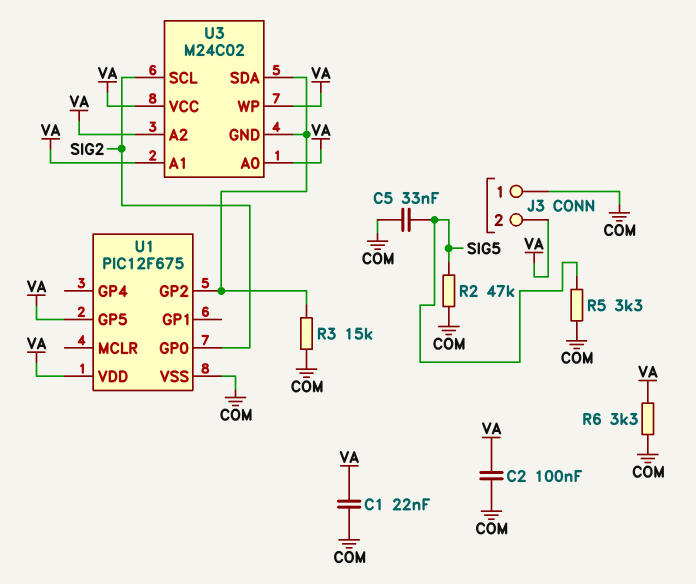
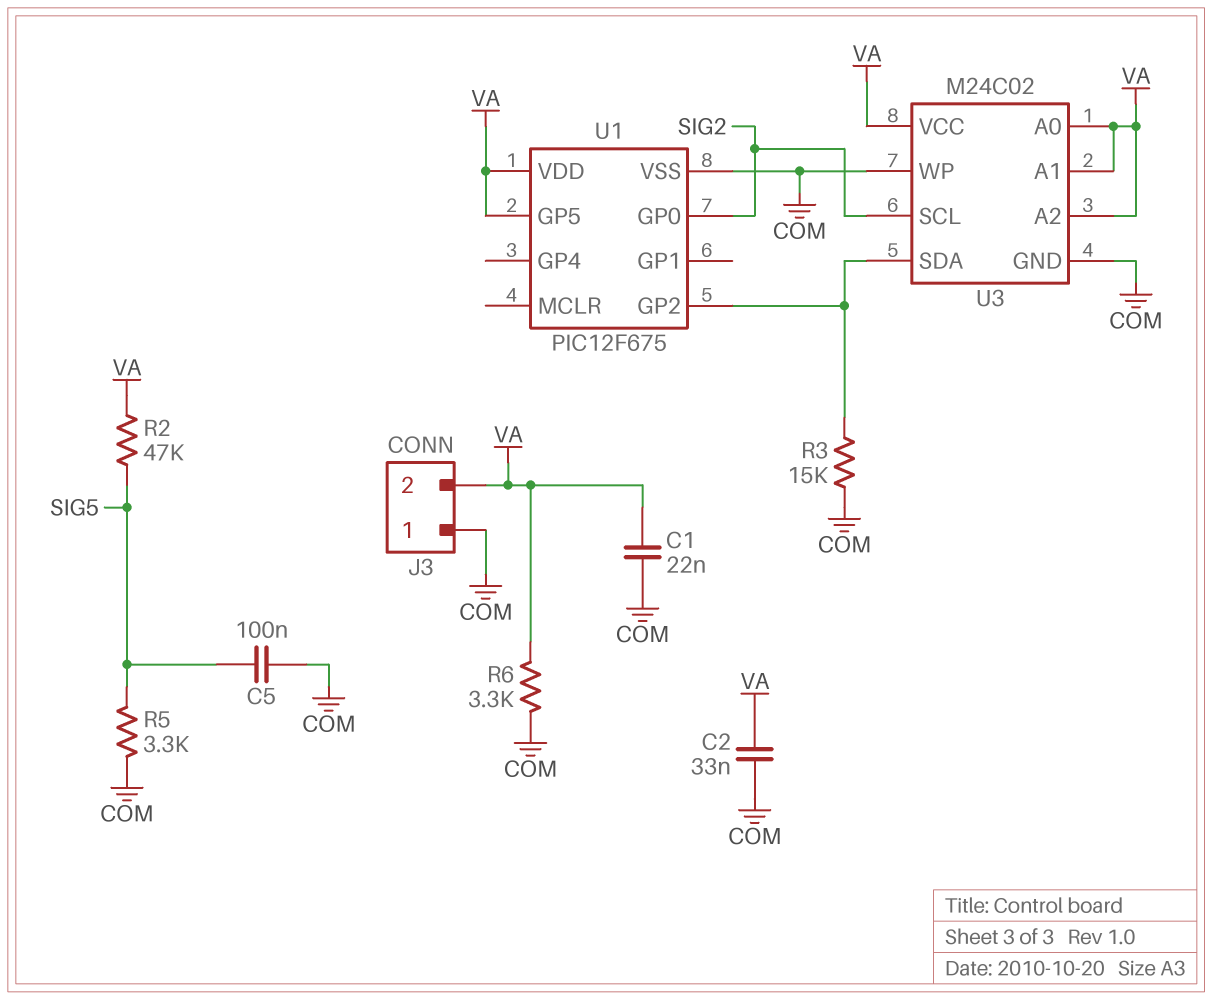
C2: 100nF (COM, VA) -> 33nF (COM, VA)
C5: 33nF (COM, SIG5) -> 100nF (COM, SIG5)
R2: 47k (COM, SIG5) -> 47k (SIG5, VA)
U3 pin GND: U1/GP2 -> COM
U3 pin WP: VA -> COM

